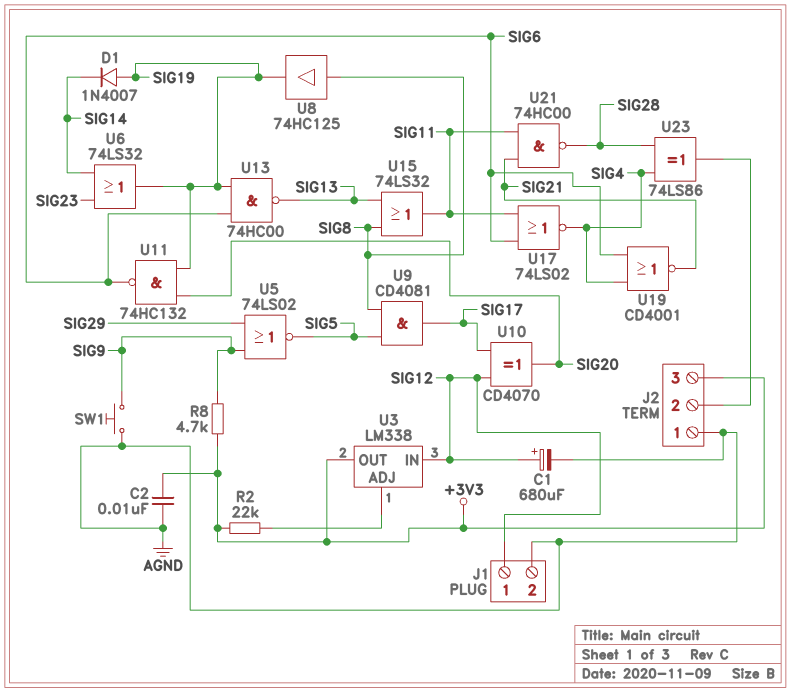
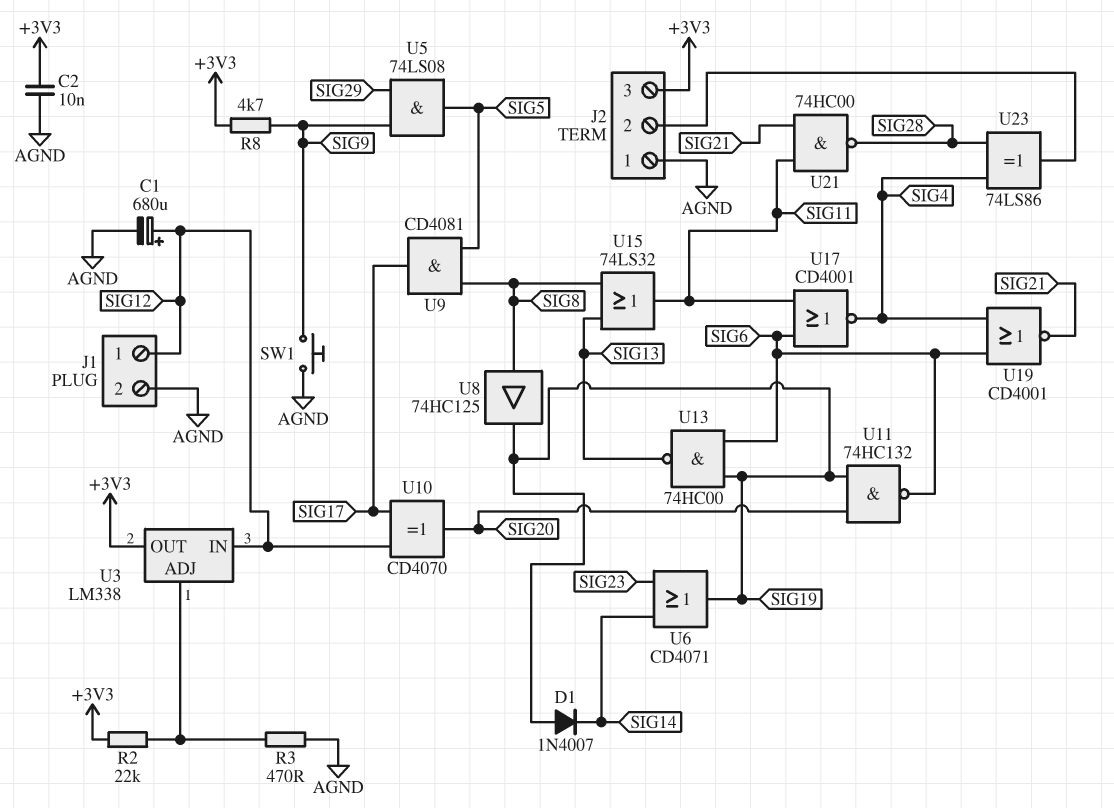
R3: none -> 470 (AGND, U3/ADJ)
U5: NOR 74LS02 (in SIG9, in SIG29, out SIG5) -> AND 74LS08 (in SIG9, in SIG29, out SIG5)
U6: OR 74LS32 (in SIG14, in SIG23, out SIG19) -> OR CD4071 (in SIG14, in SIG23, out SIG19)
U17: NOR 74LS02 (in SIG6, in SIG11, out SIG4) -> NOR CD4001 (in SIG6, in SIG11, out SIG4)

